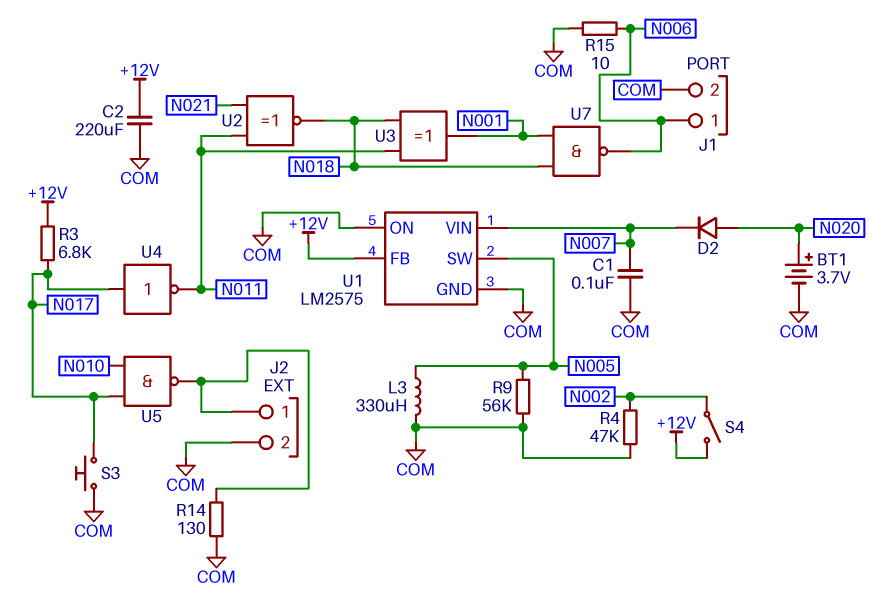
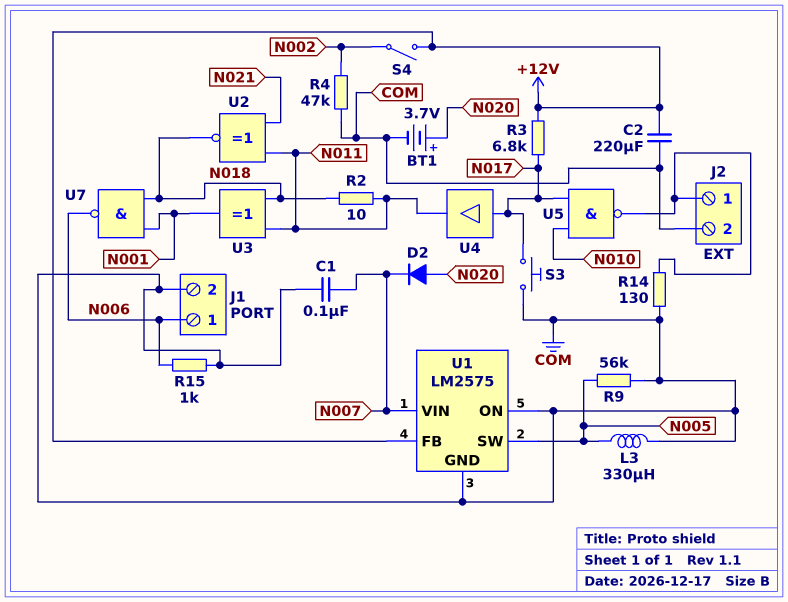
R2: none -> 10 (N011, N018)
R15: 10 (COM, N006) -> 1k (COM, N006)
U4: NOT (in N017, out N011) -> buffer (in N017, out N011)

